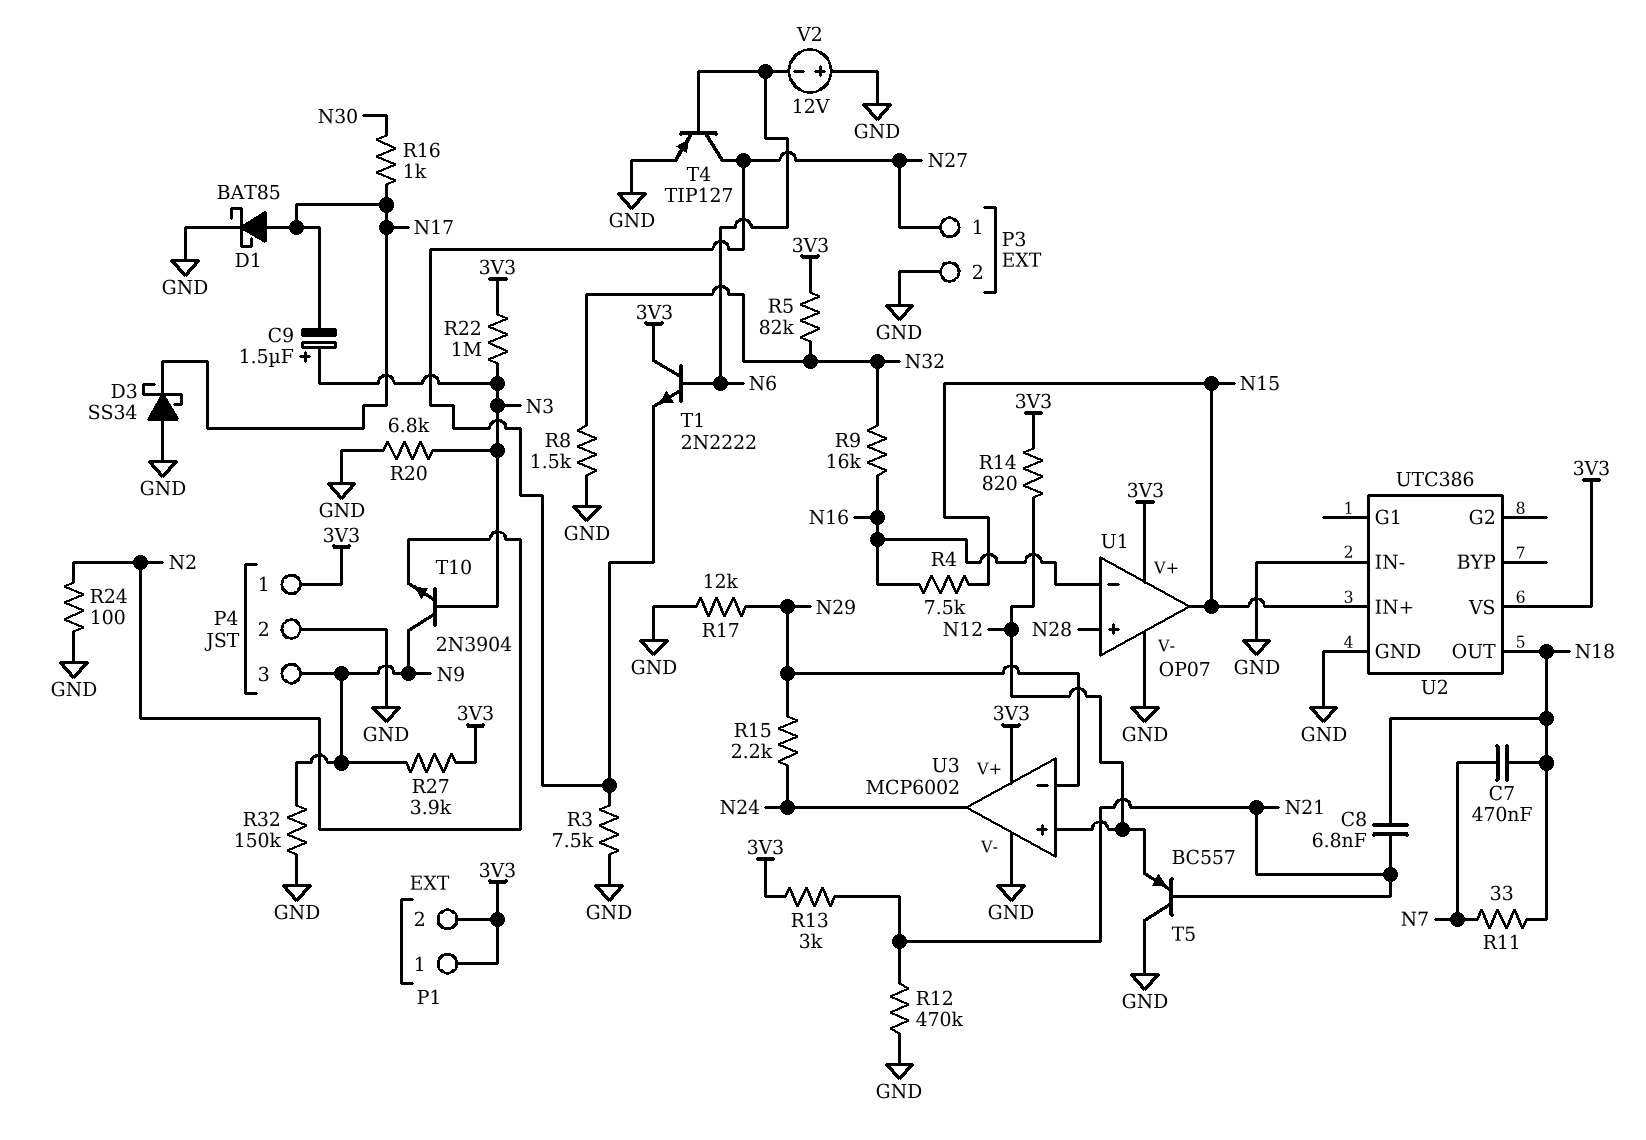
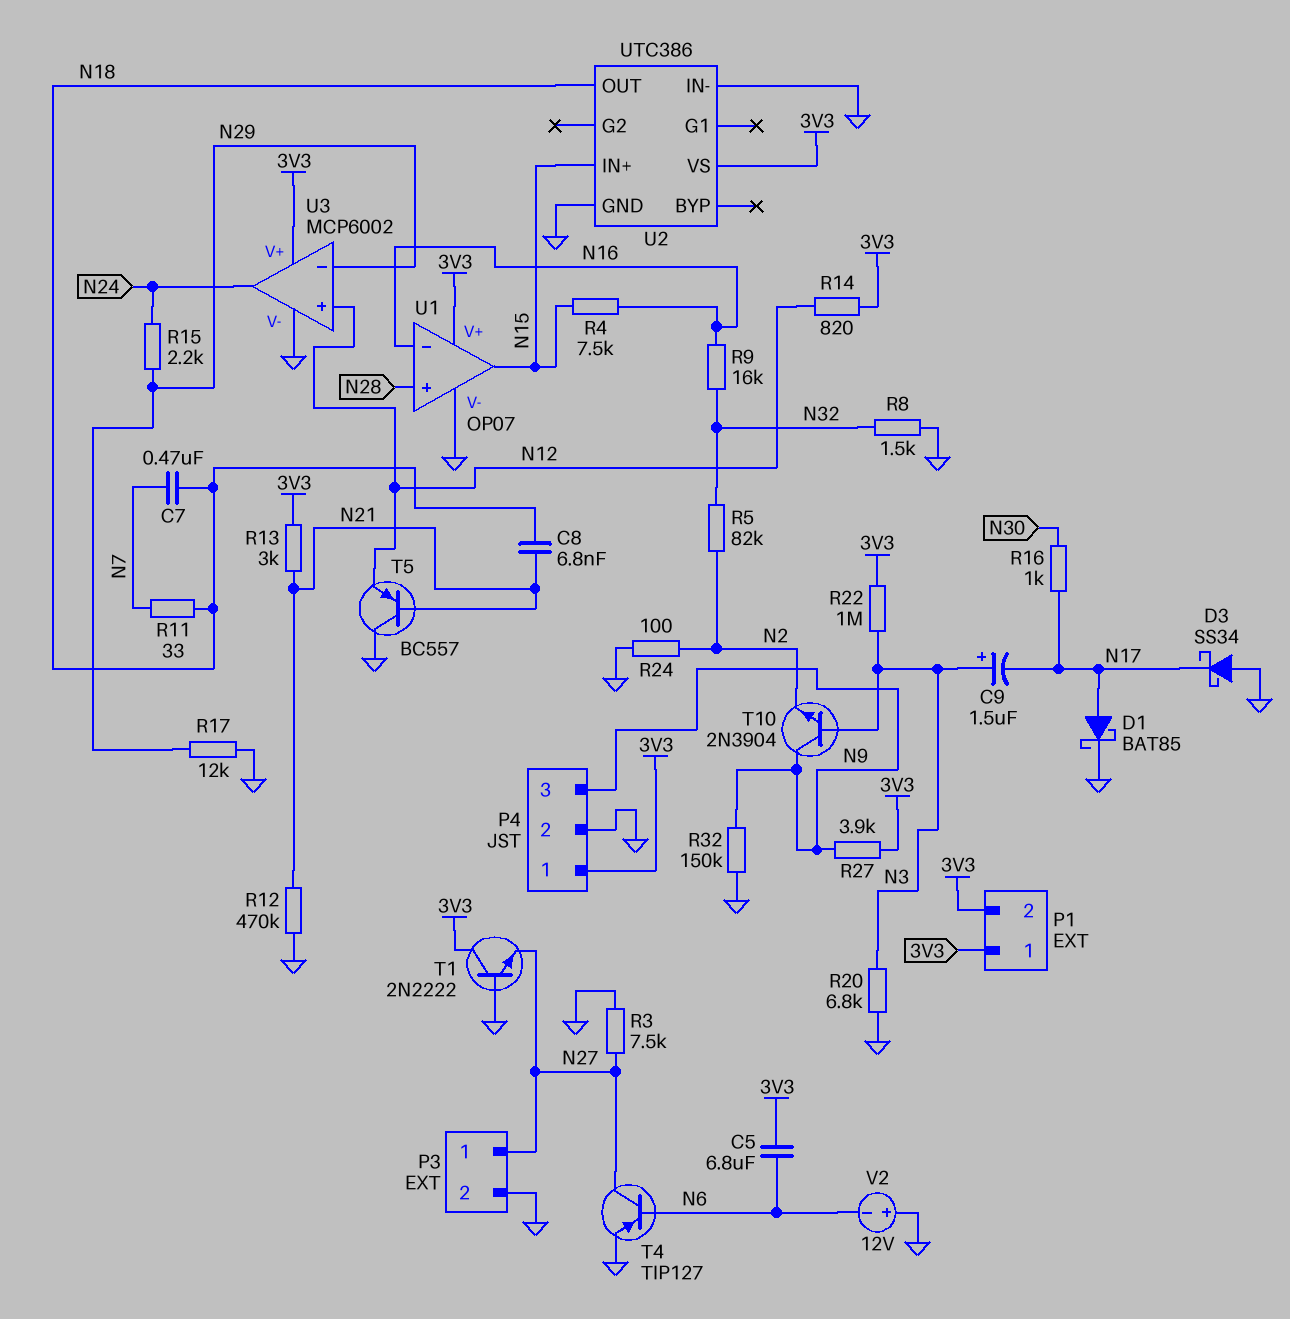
C5: none -> 6.8uF (3V3, N6)
R5: 82k (3V3, N32) -> 82k (N2, N32)
T1: NPN 2N2222 (B N6, C 3V3, E N27) -> NPN 2N2222 (B GND, C 3V3, E N27)

